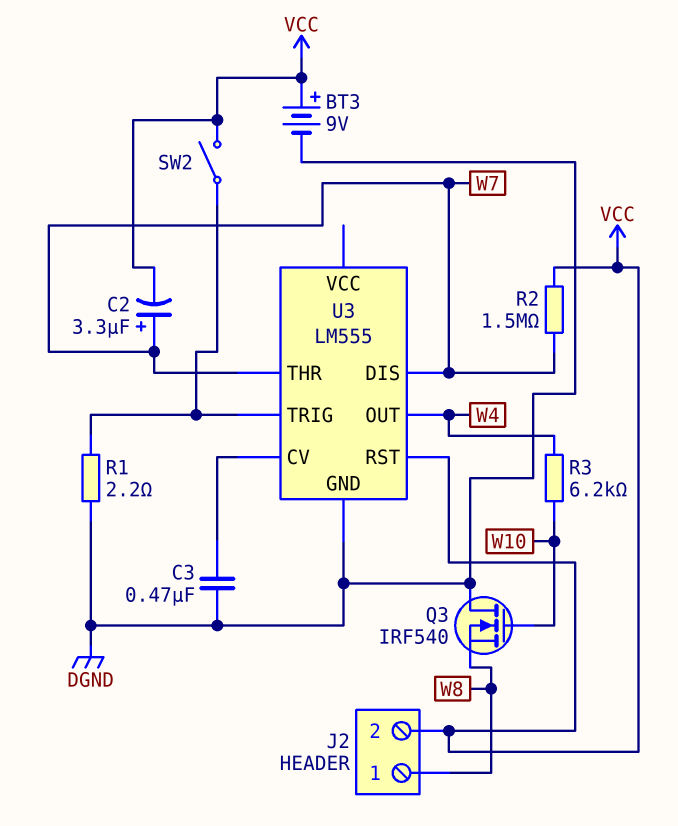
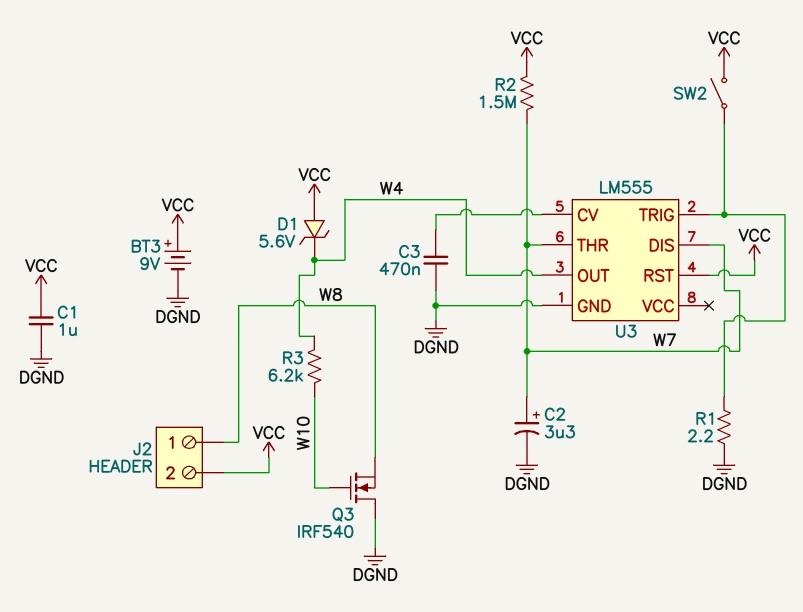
C1: none -> 1uF (DGND, VCC)
C2: 3.3uF (plus W7, minus VCC) -> 3.3uF (plus W7, minus DGND)
D1: none -> zener 5.6V (A VCC, K W4)

